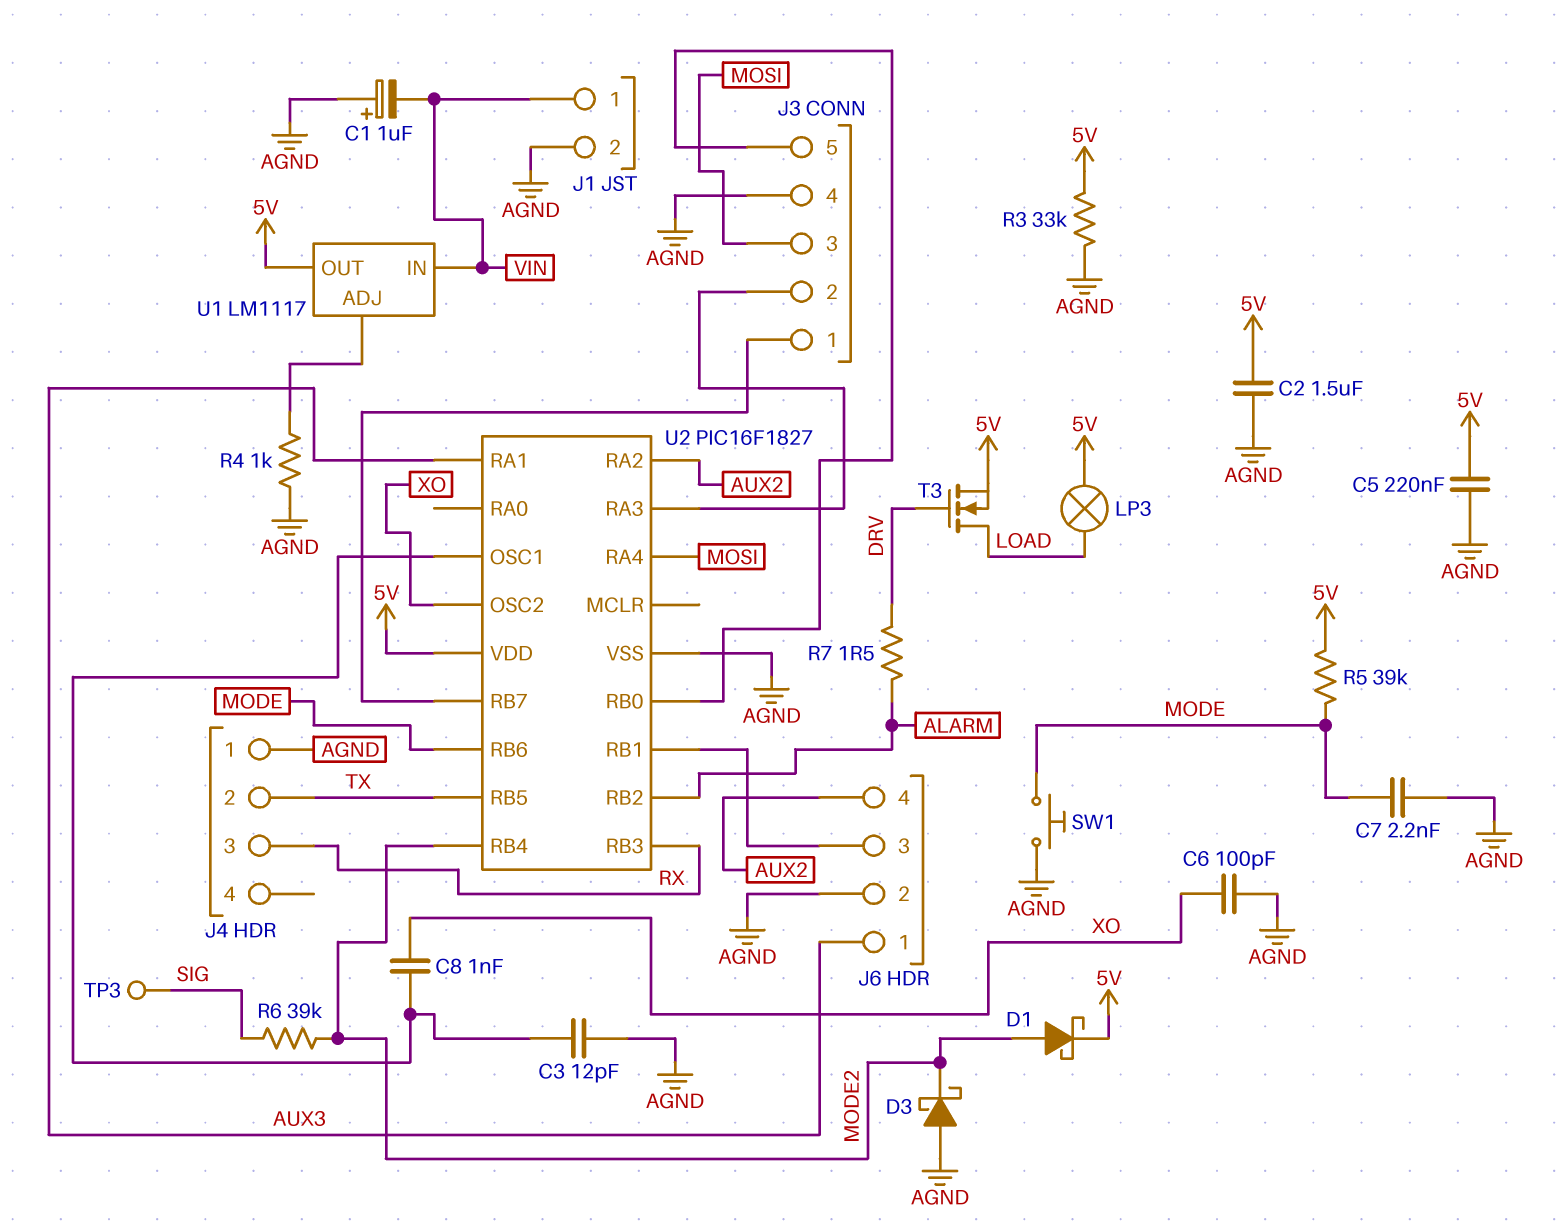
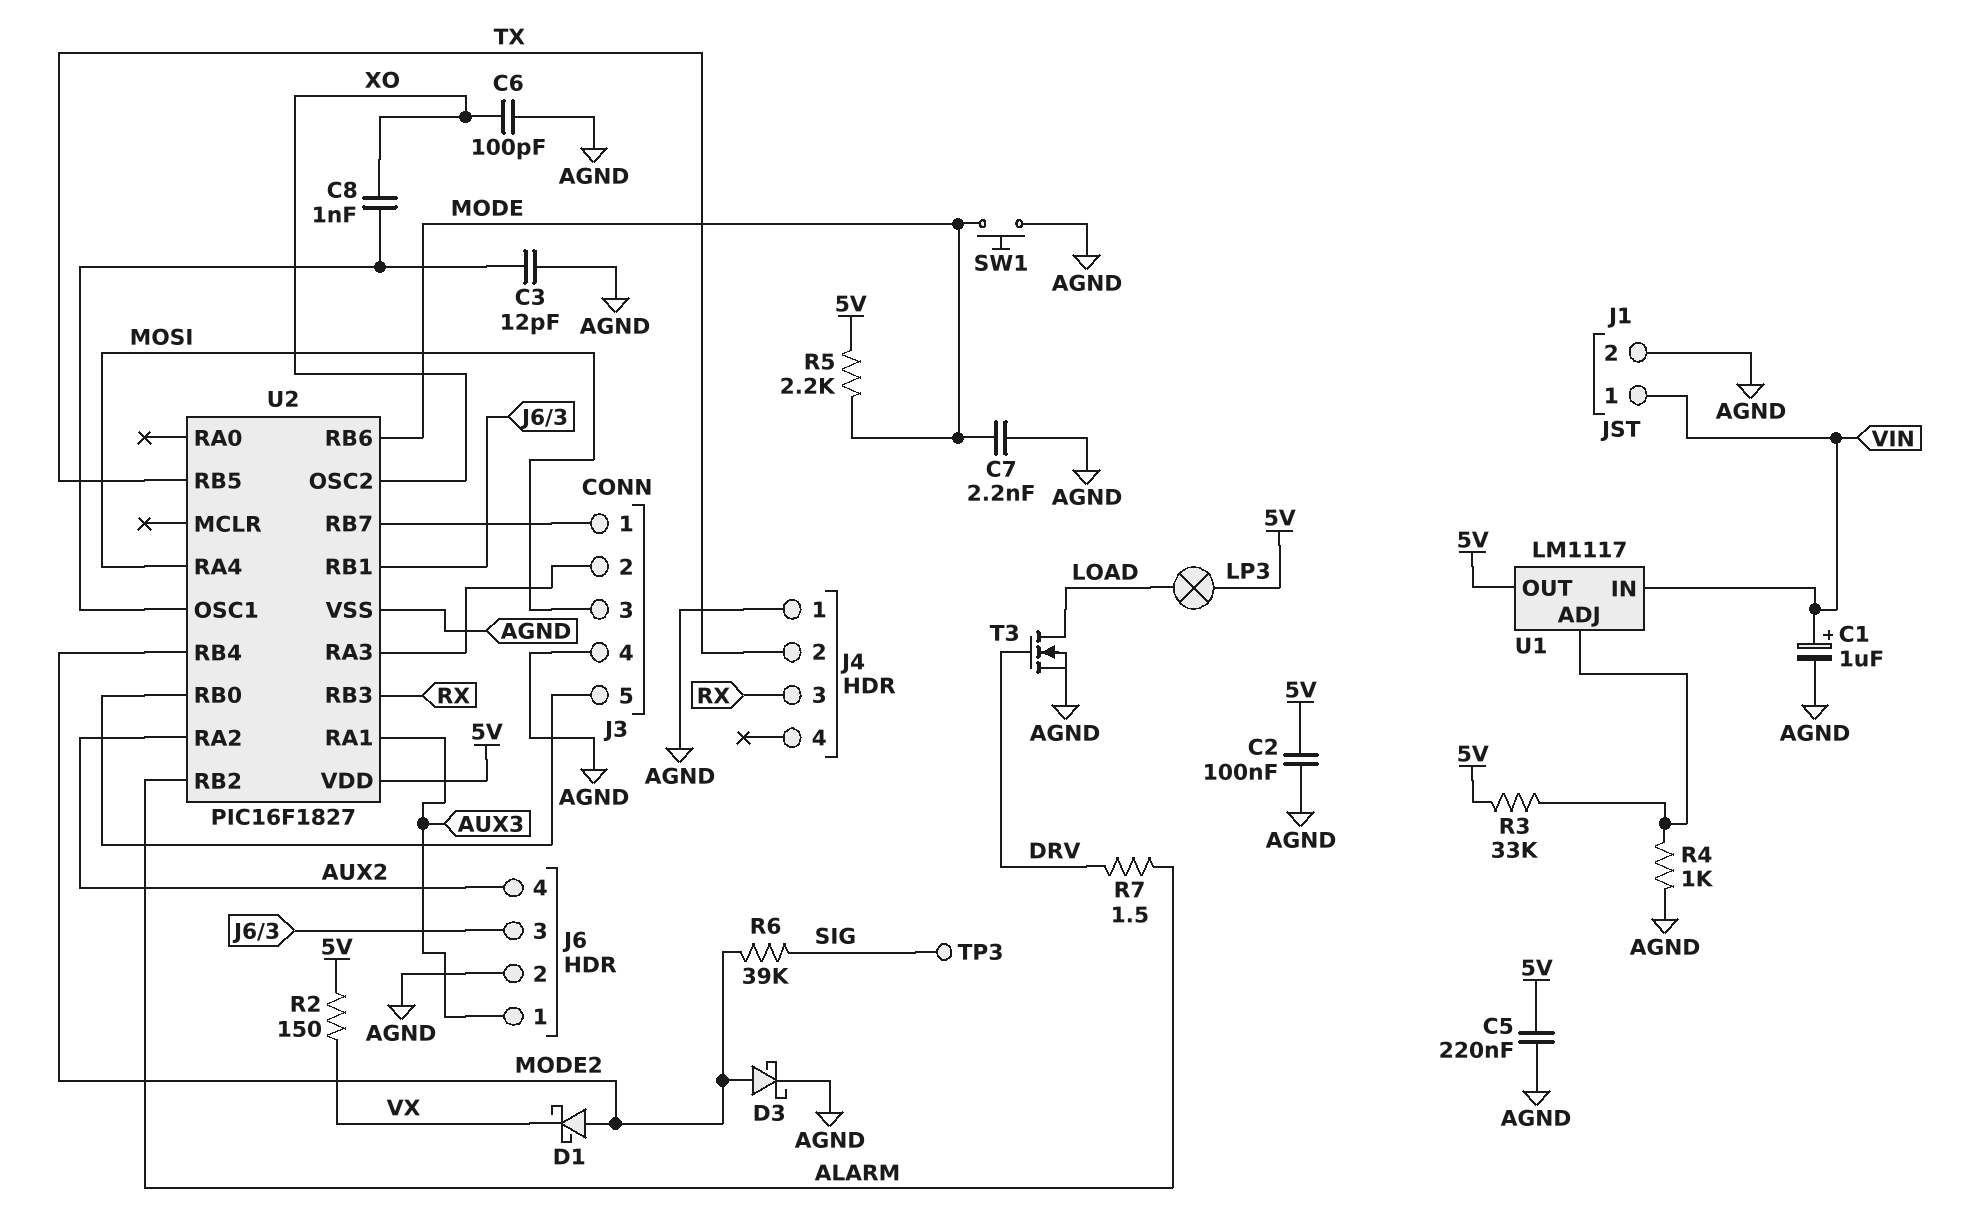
C1: 1uF (plus AGND, minus VIN) -> 1uF (plus VIN, minus AGND)
C2: 1.5uF (5V, AGND) -> 100nF (5V, AGND)
D1: schottky (A MODE2, K 5V) -> schottky (A MODE2, K VX)
D3: schottky (A AGND, K MODE2) -> schottky (A MODE2, K AGND)
R2: none -> 150 (5V, VX)
R3: 33k (5V, AGND) -> 33k (5V, U1/ADJ)
R5: 39k (5V, MODE) -> 2.2k (5V, MODE)
T3: NMOS (G DRV, D LOAD, S 5V) -> NMOS (G DRV, D LOAD, S AGND)

